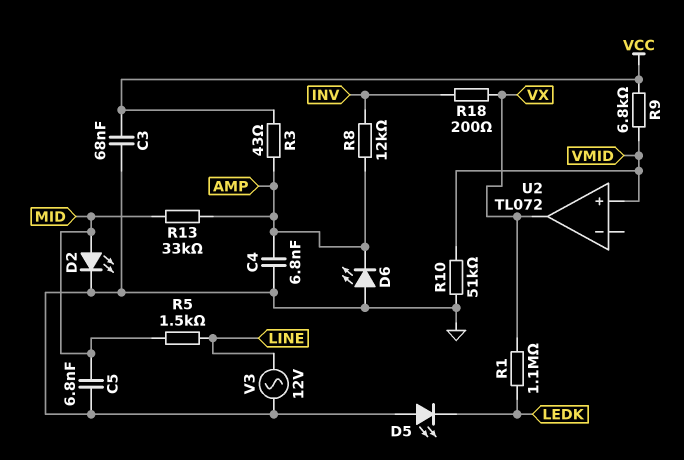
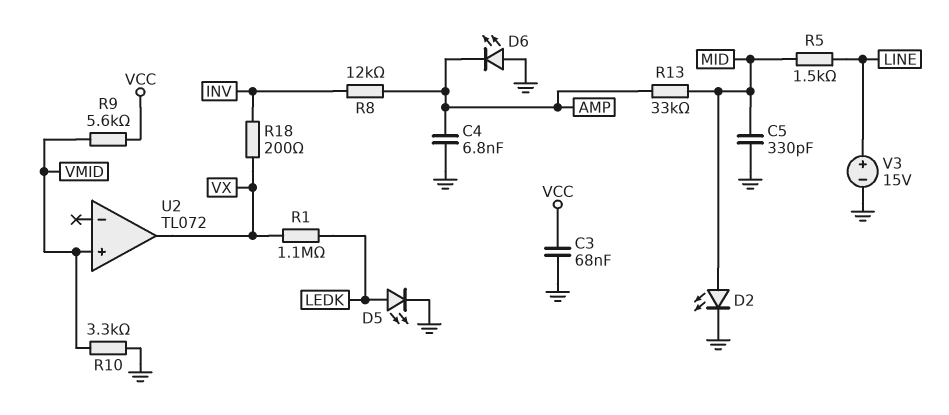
C5: 6.8nF (GND, MID) -> 330pF (GND, MID)
D5: LED (A GND, K LEDK) -> LED (A LEDK, K GND)
R3: 43 (AMP, VCC) -> none
R9: 6.8k (VCC, VMID) -> 5.6k (VCC, VMID)
R10: 51k (GND, VMID) -> 3.3k (GND, VMID)
V3: AC 12V (GND, LINE) -> 15V (plus LINE, minus GND)

